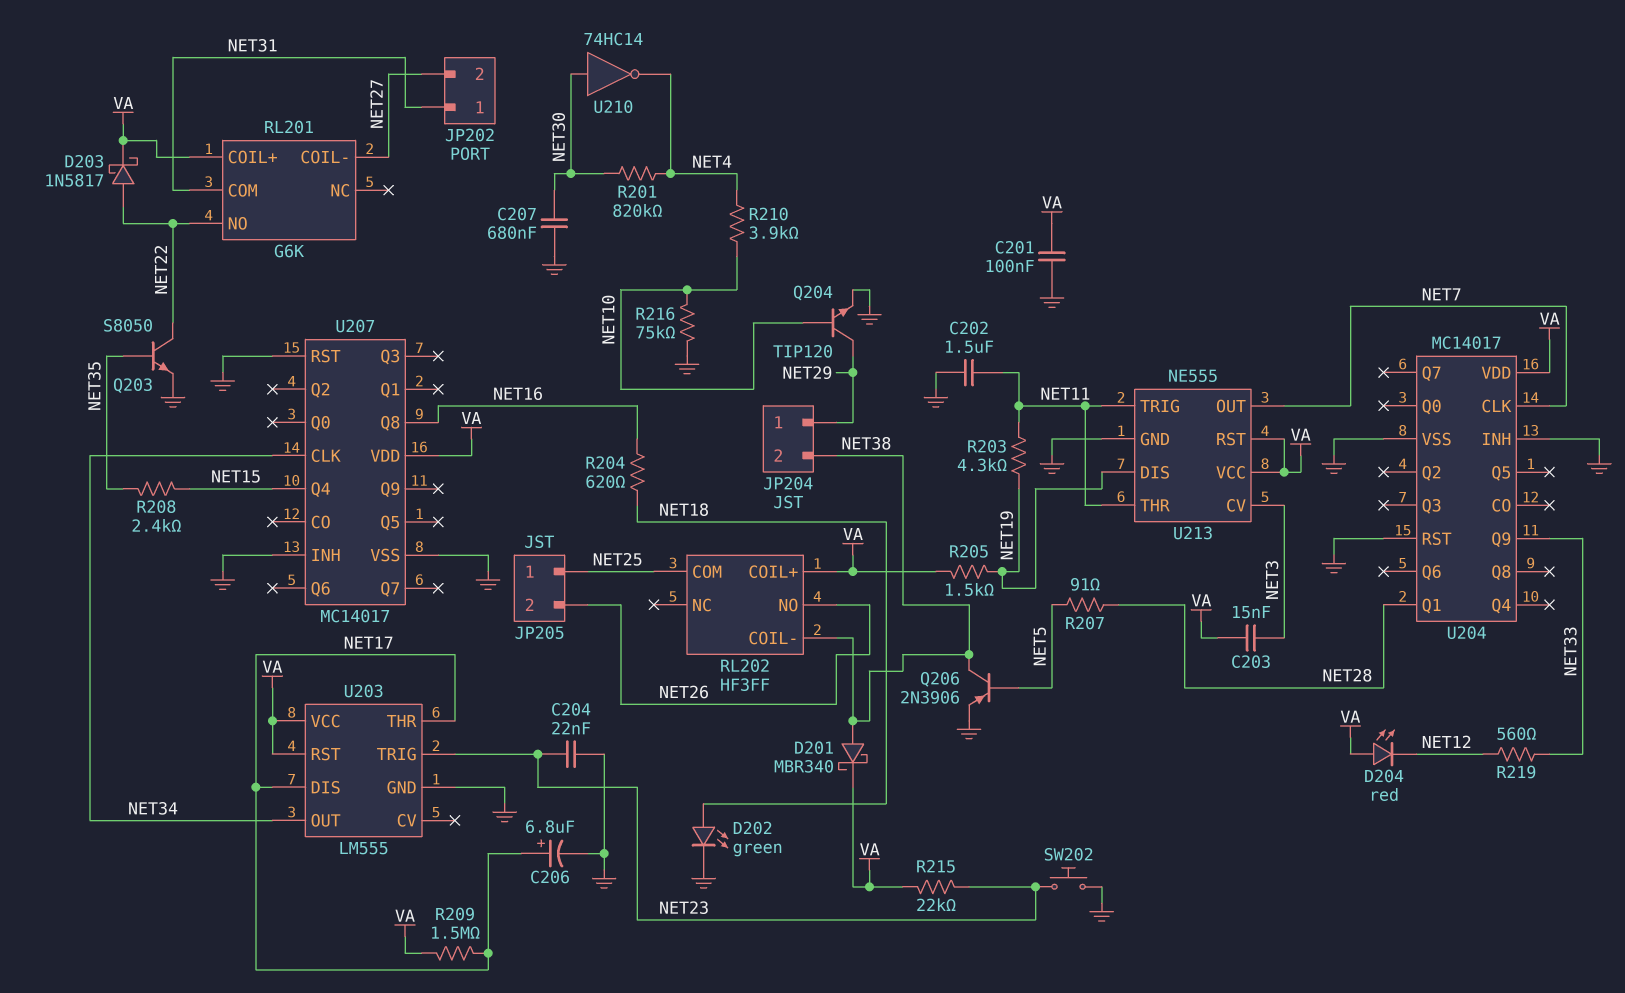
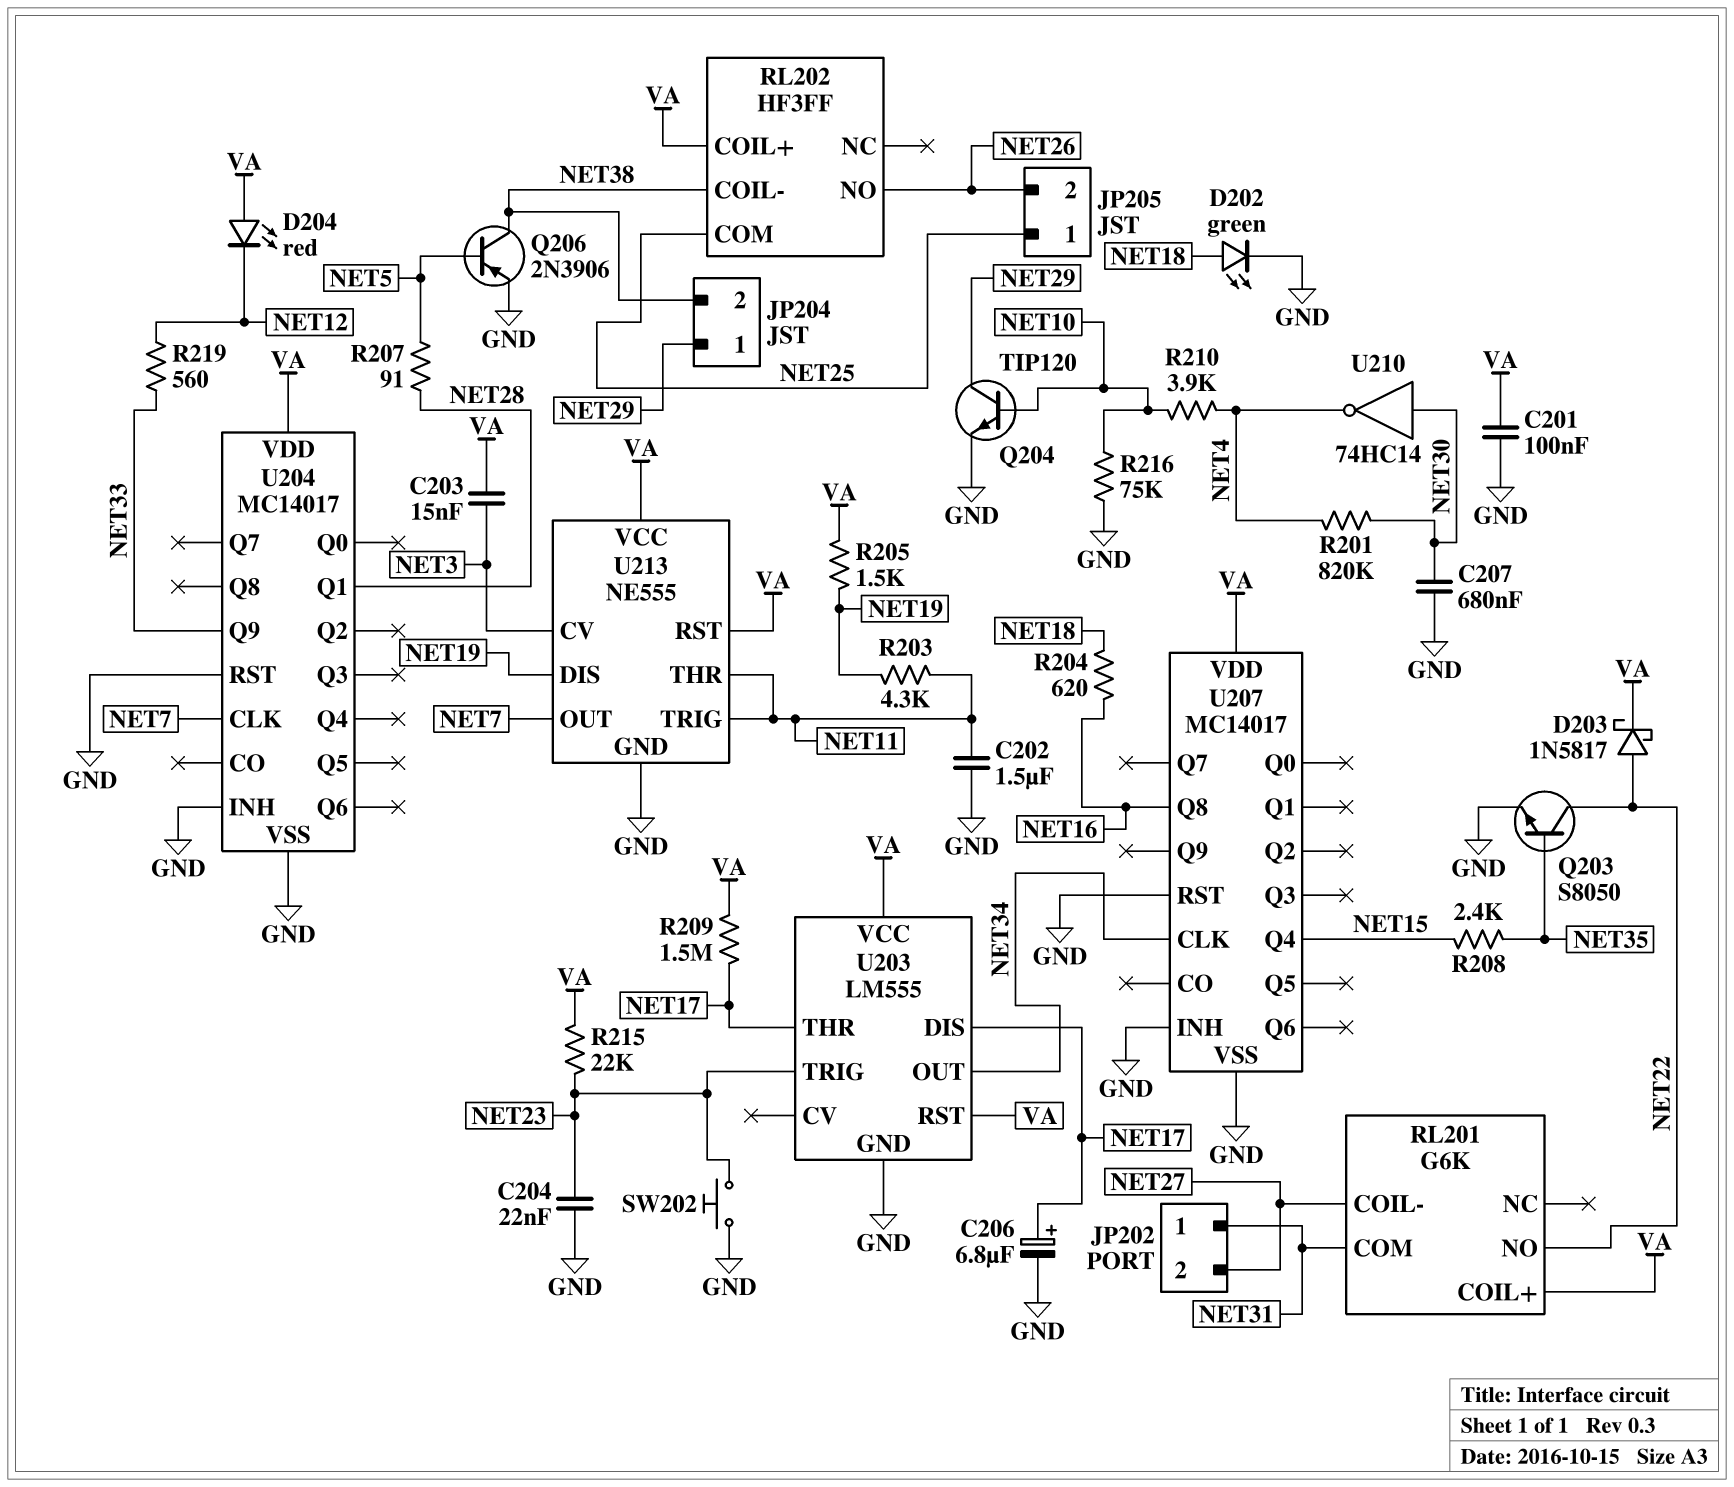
D201: schottky MBR340 (A NET38, K VA) -> none

